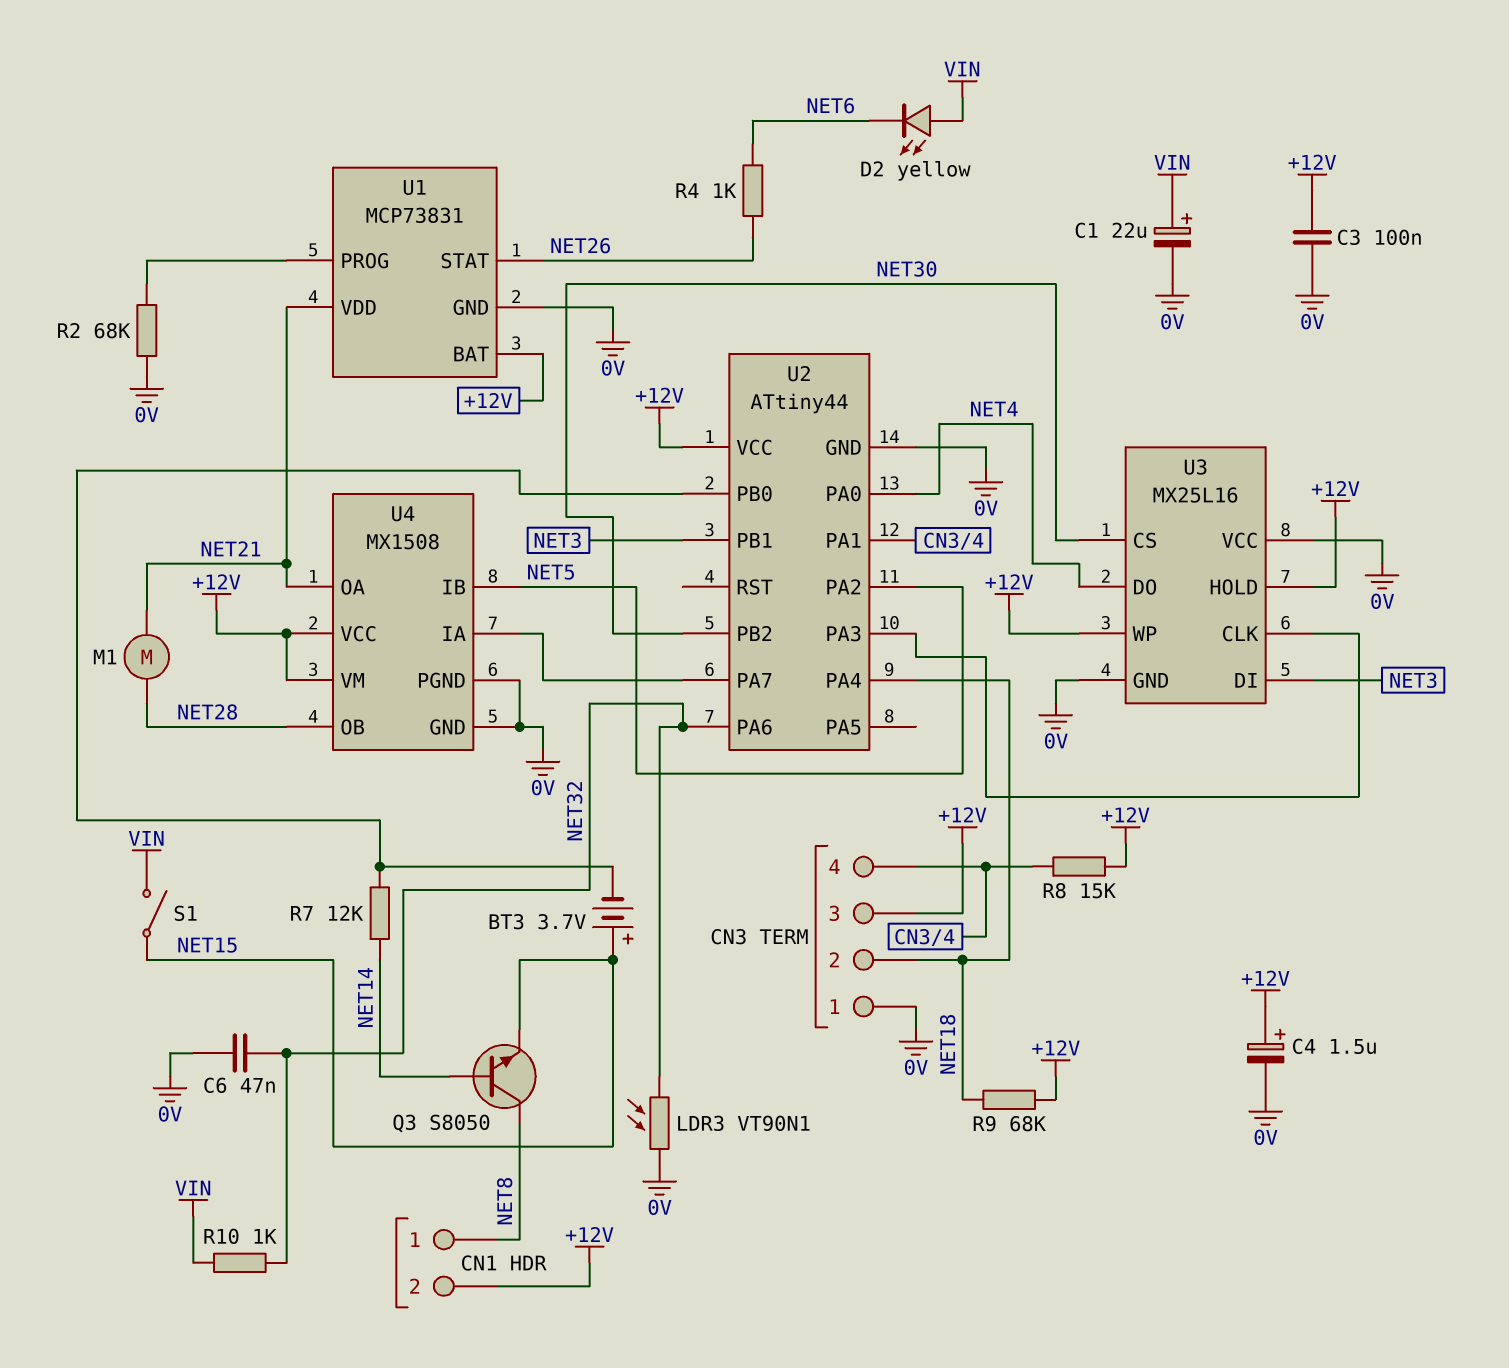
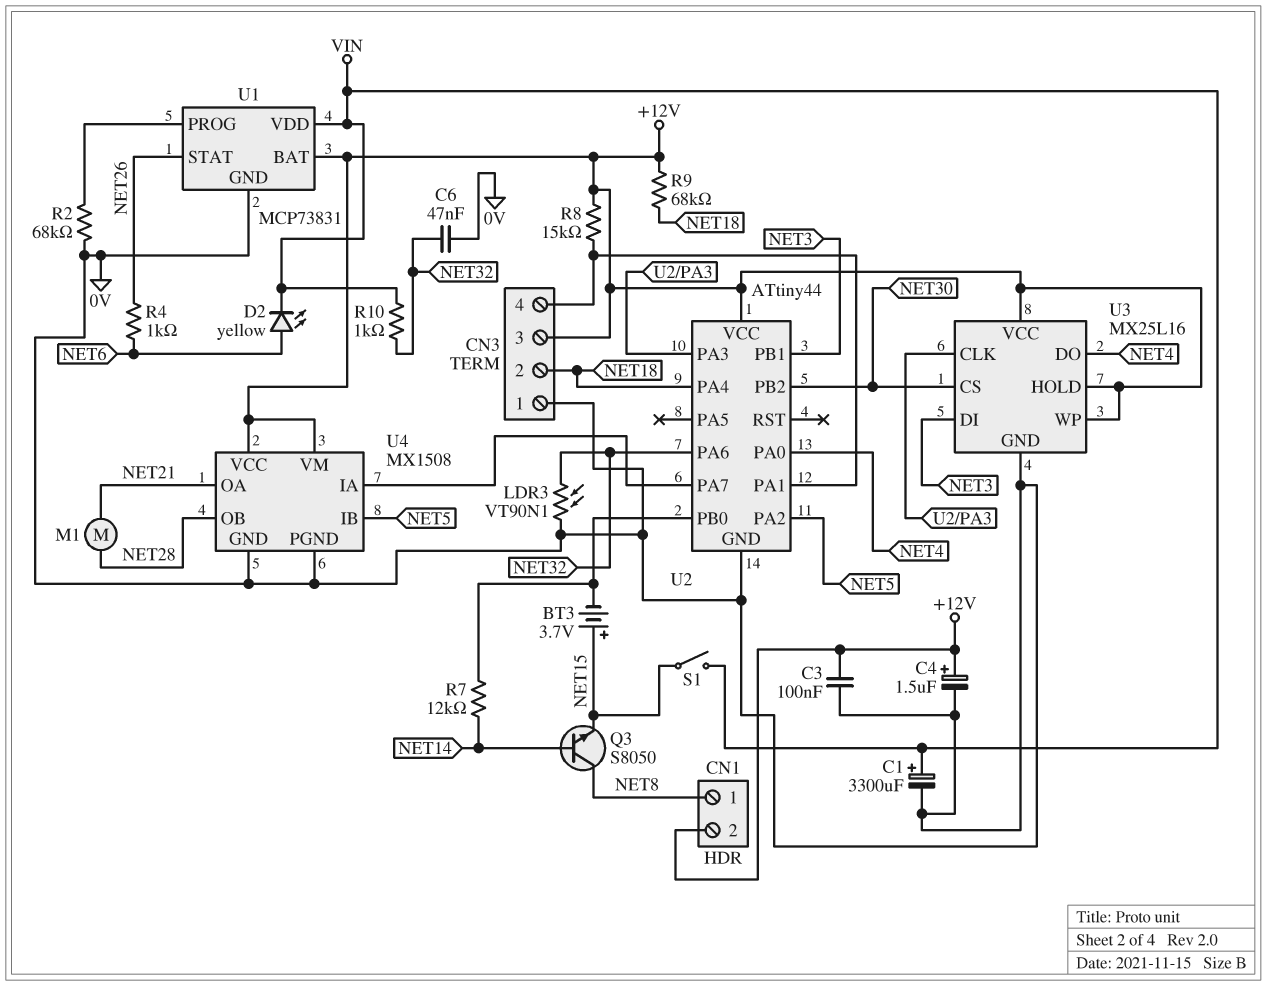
C1: 22uF (plus VIN, minus 0V) -> 3300uF (plus VIN, minus 0V)
D2: LED yellow (A VIN, K NET6) -> LED yellow (A NET6, K VIN)
U1 pin VDD: NET21 -> VIN
U3 pin VCC: 0V -> +12V

